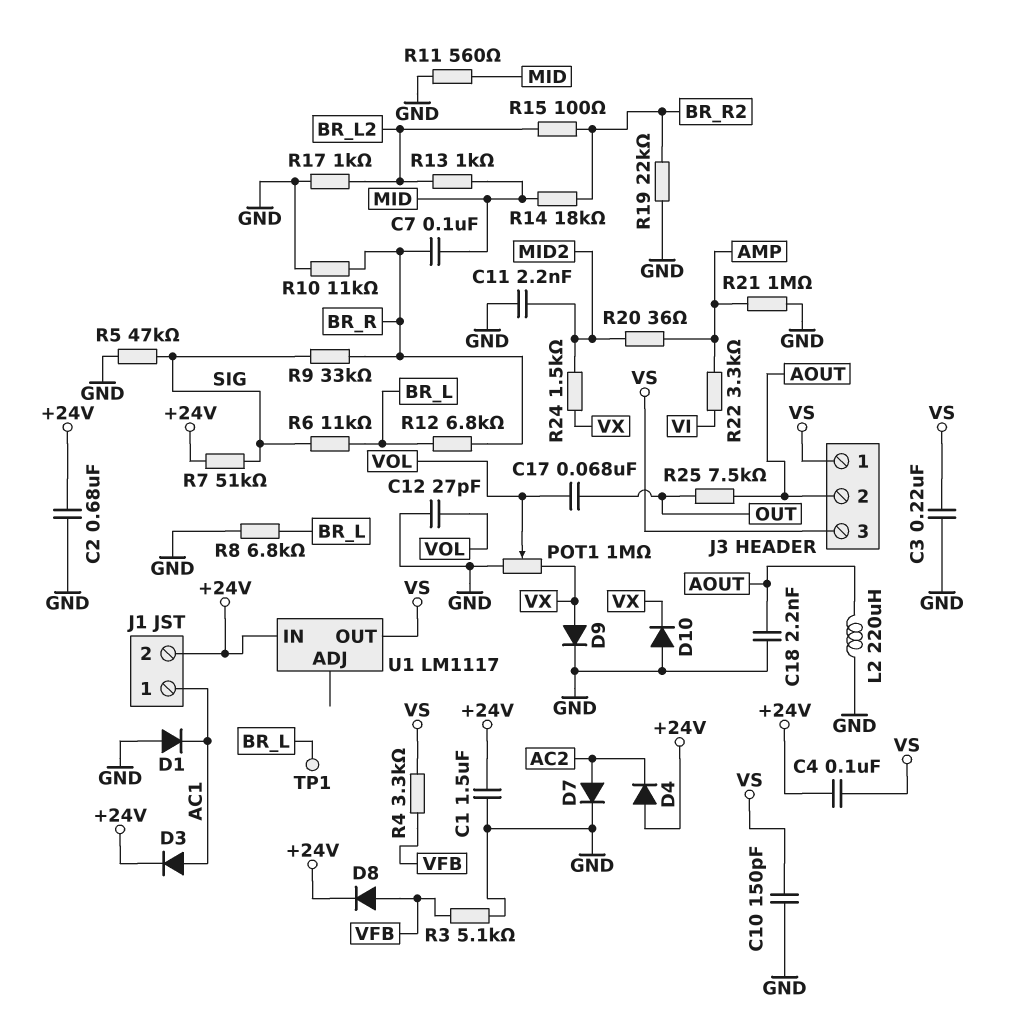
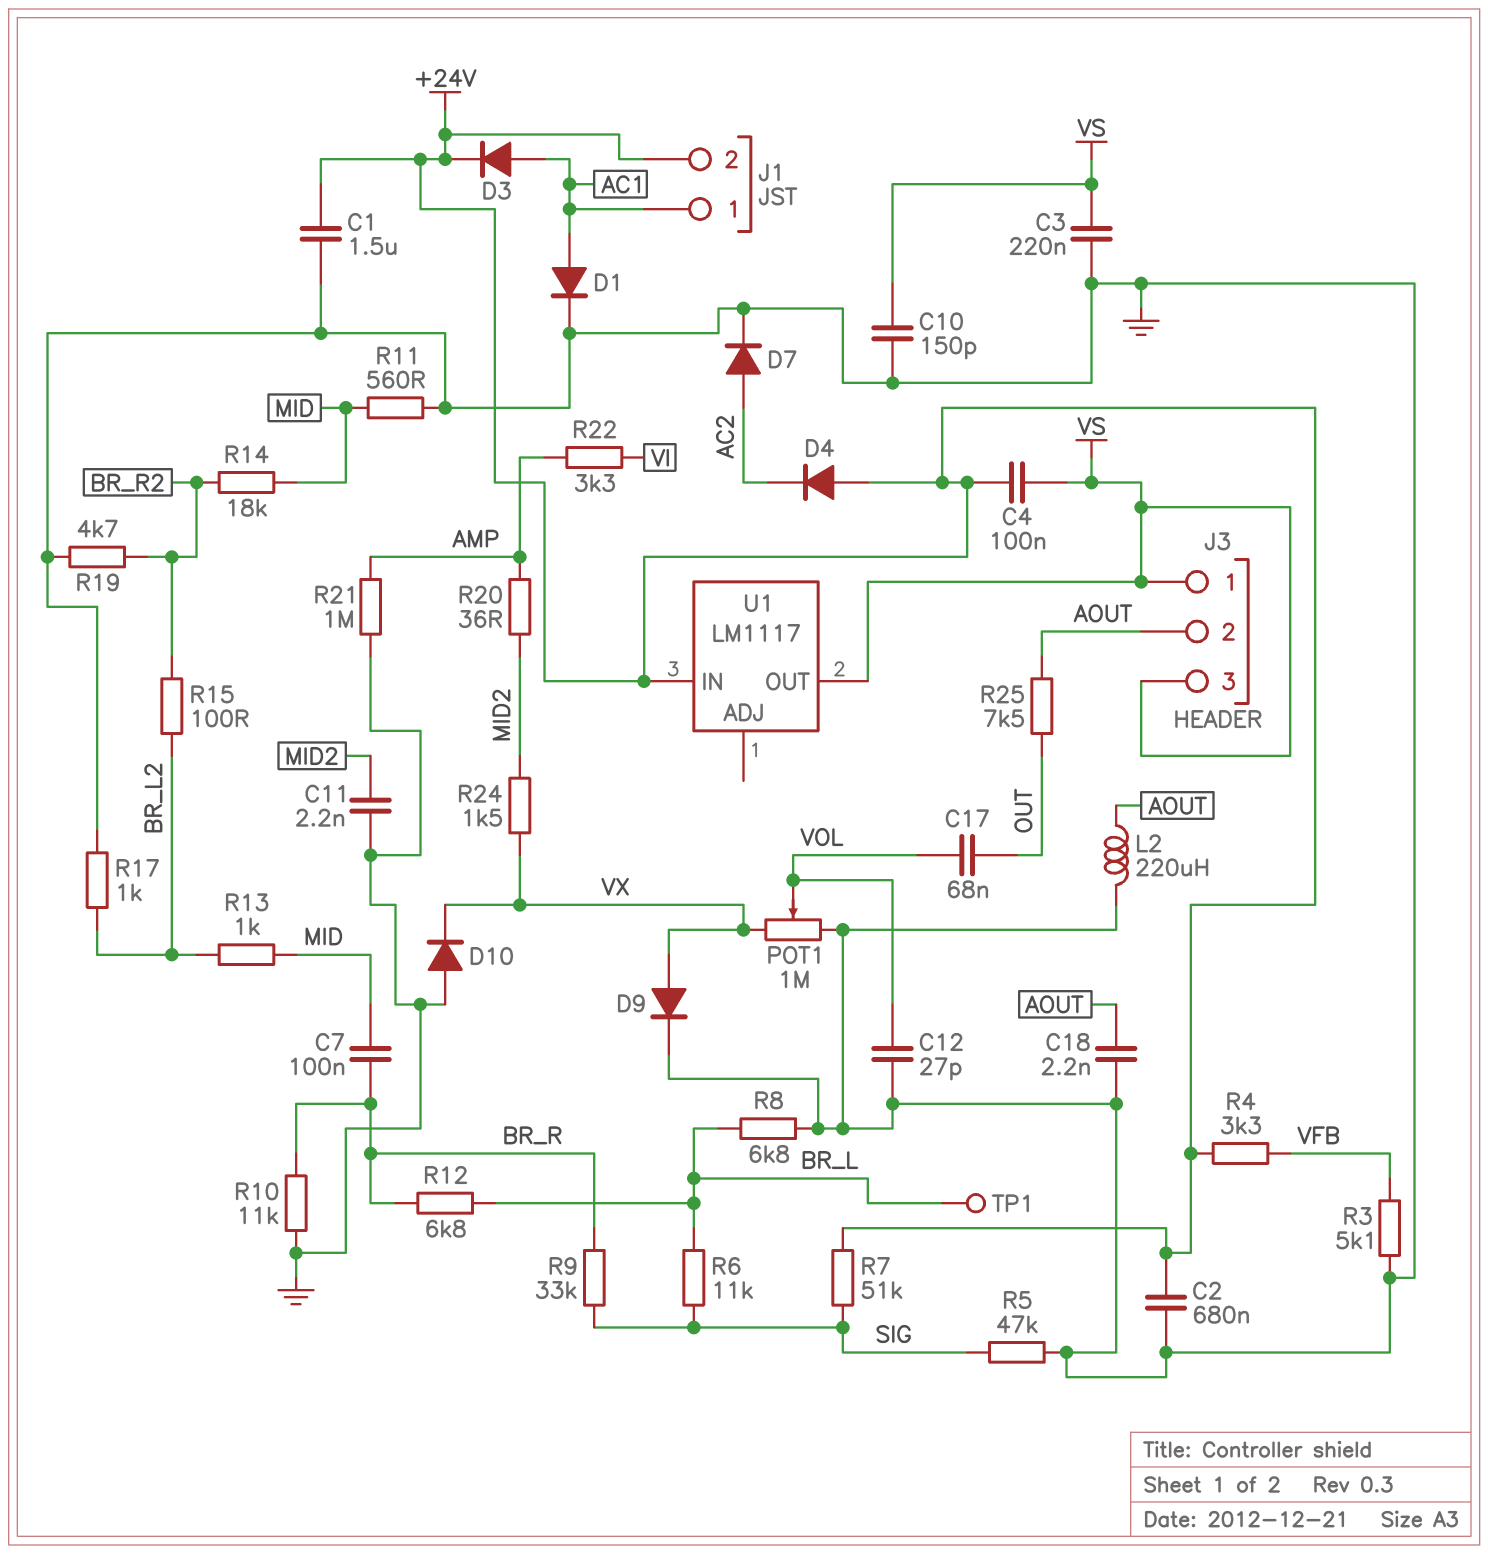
D1: diode (A GND, K AC1) -> diode (A AC1, K GND)
D8: diode (A VFB, K +24V) -> none
R4: 3.3k (VFB, VS) -> 3.3k (+24V, VFB)
R19: 22k (BR_R2, GND) -> 4.7k (BR_R2, GND)

